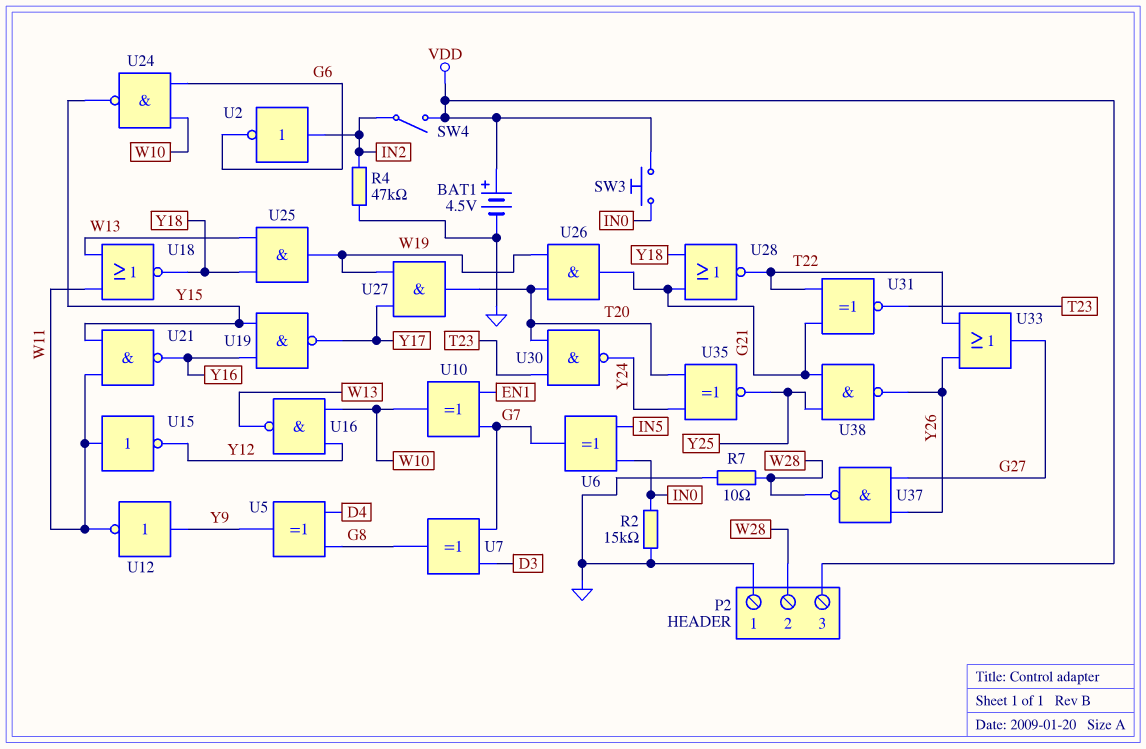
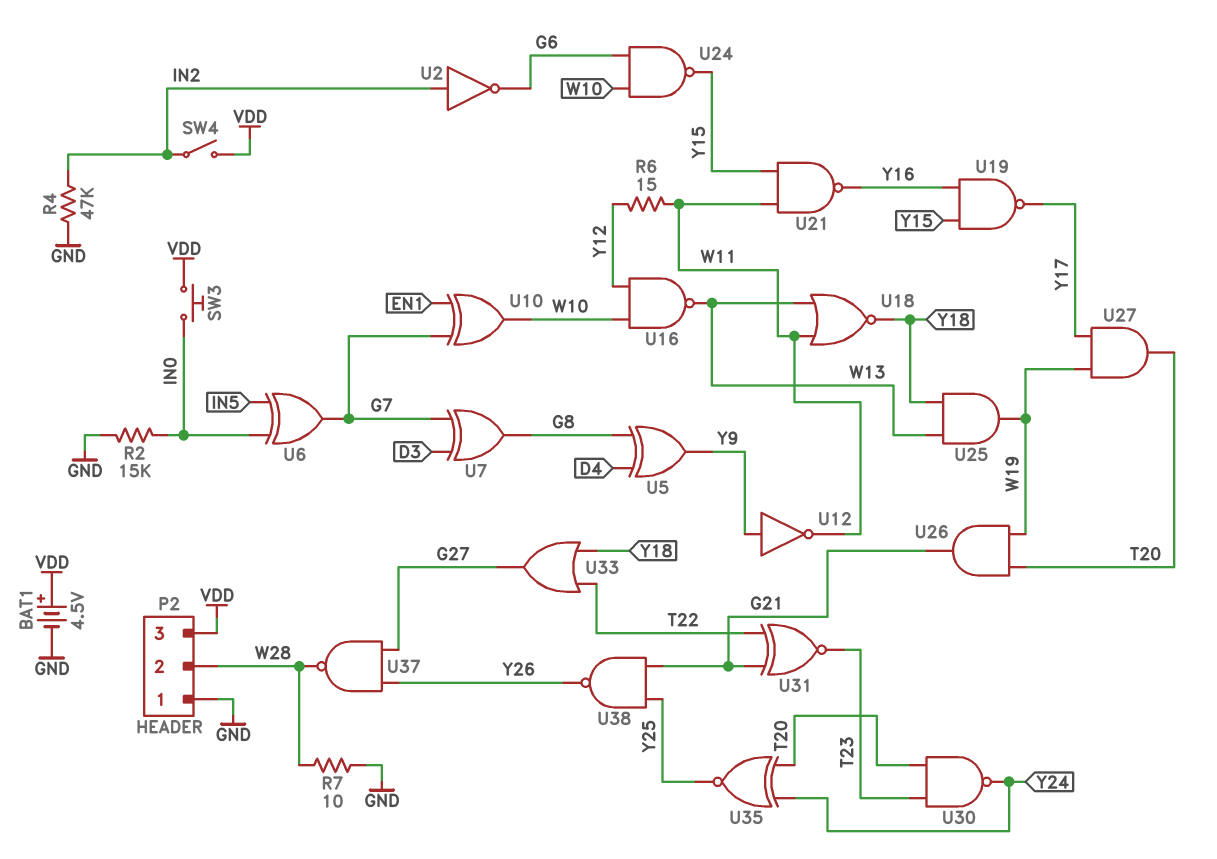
R6: none -> 15 (W11, Y12)
U15: NOT (in W11, out Y12) -> none
U28: NOR (in G21, in Y18, out T22) -> none
U33: OR (in T22, in Y26, out G27) -> OR (in T22, in Y18, out G27)

